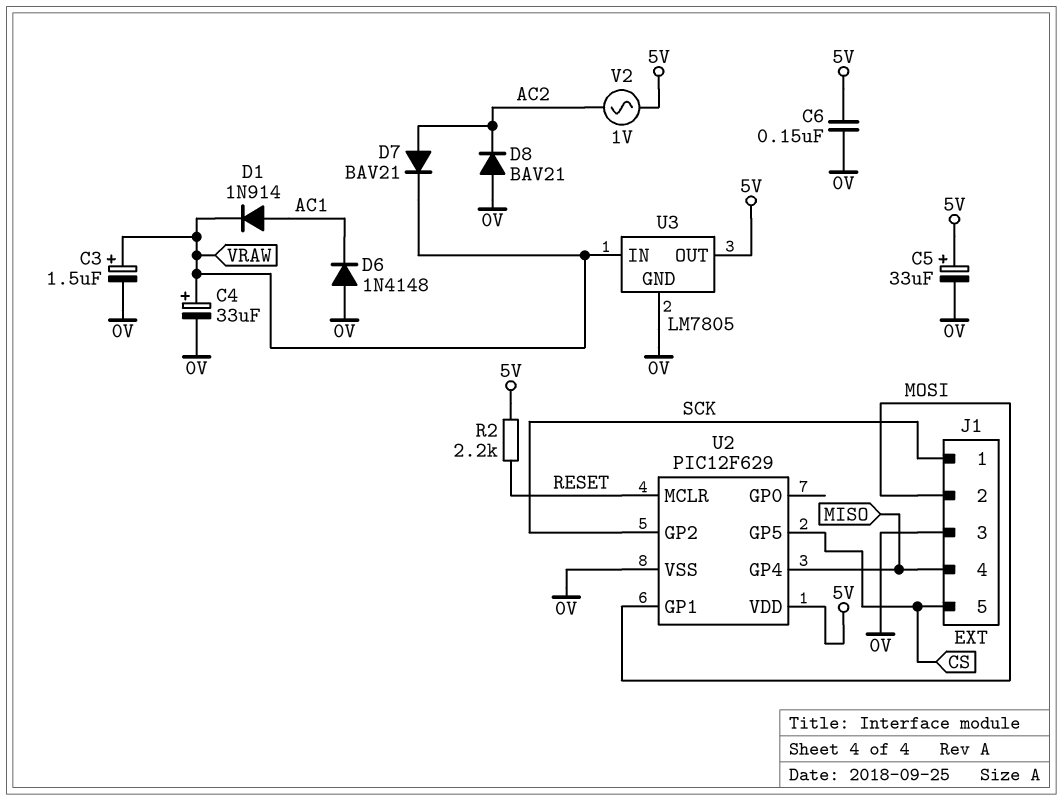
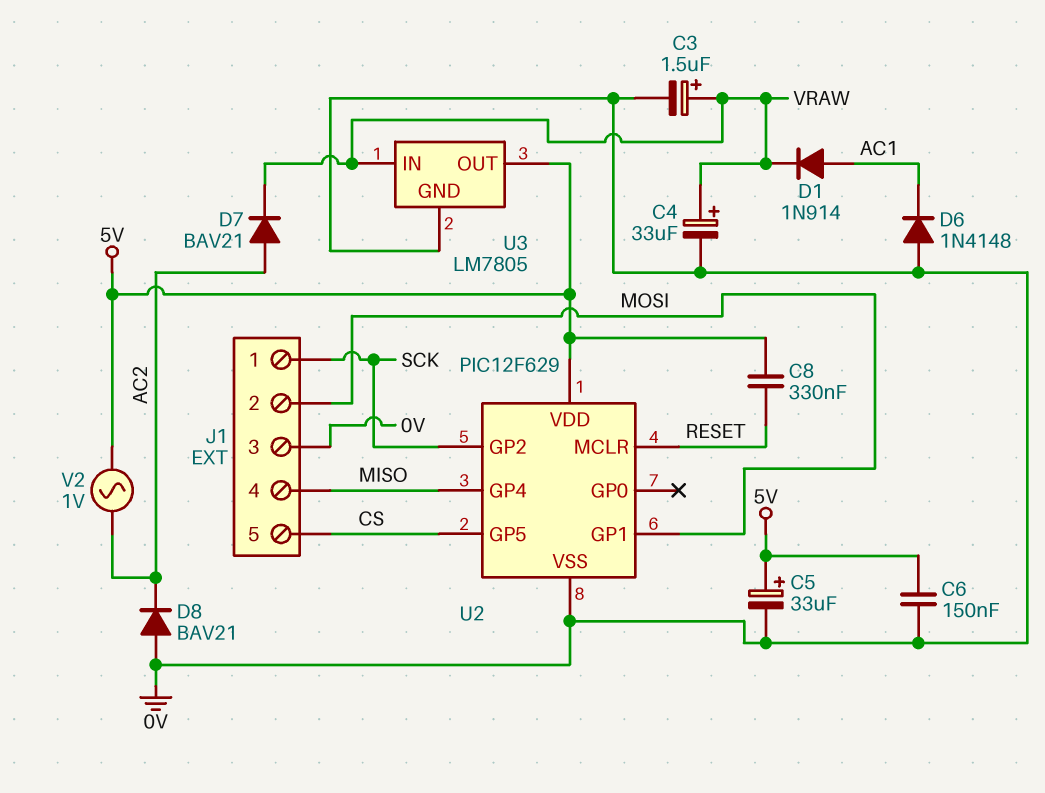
C8: none -> 330nF (5V, RESET)
R2: 2.2k (5V, RESET) -> none

